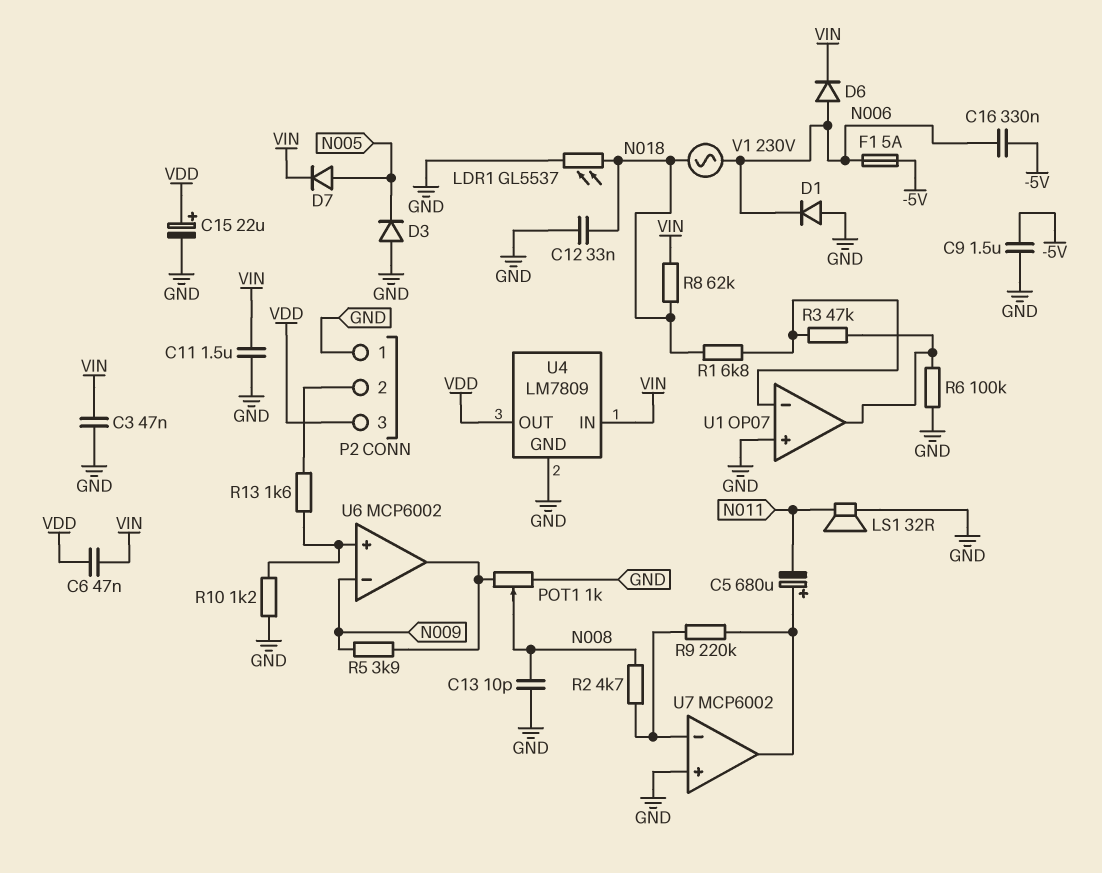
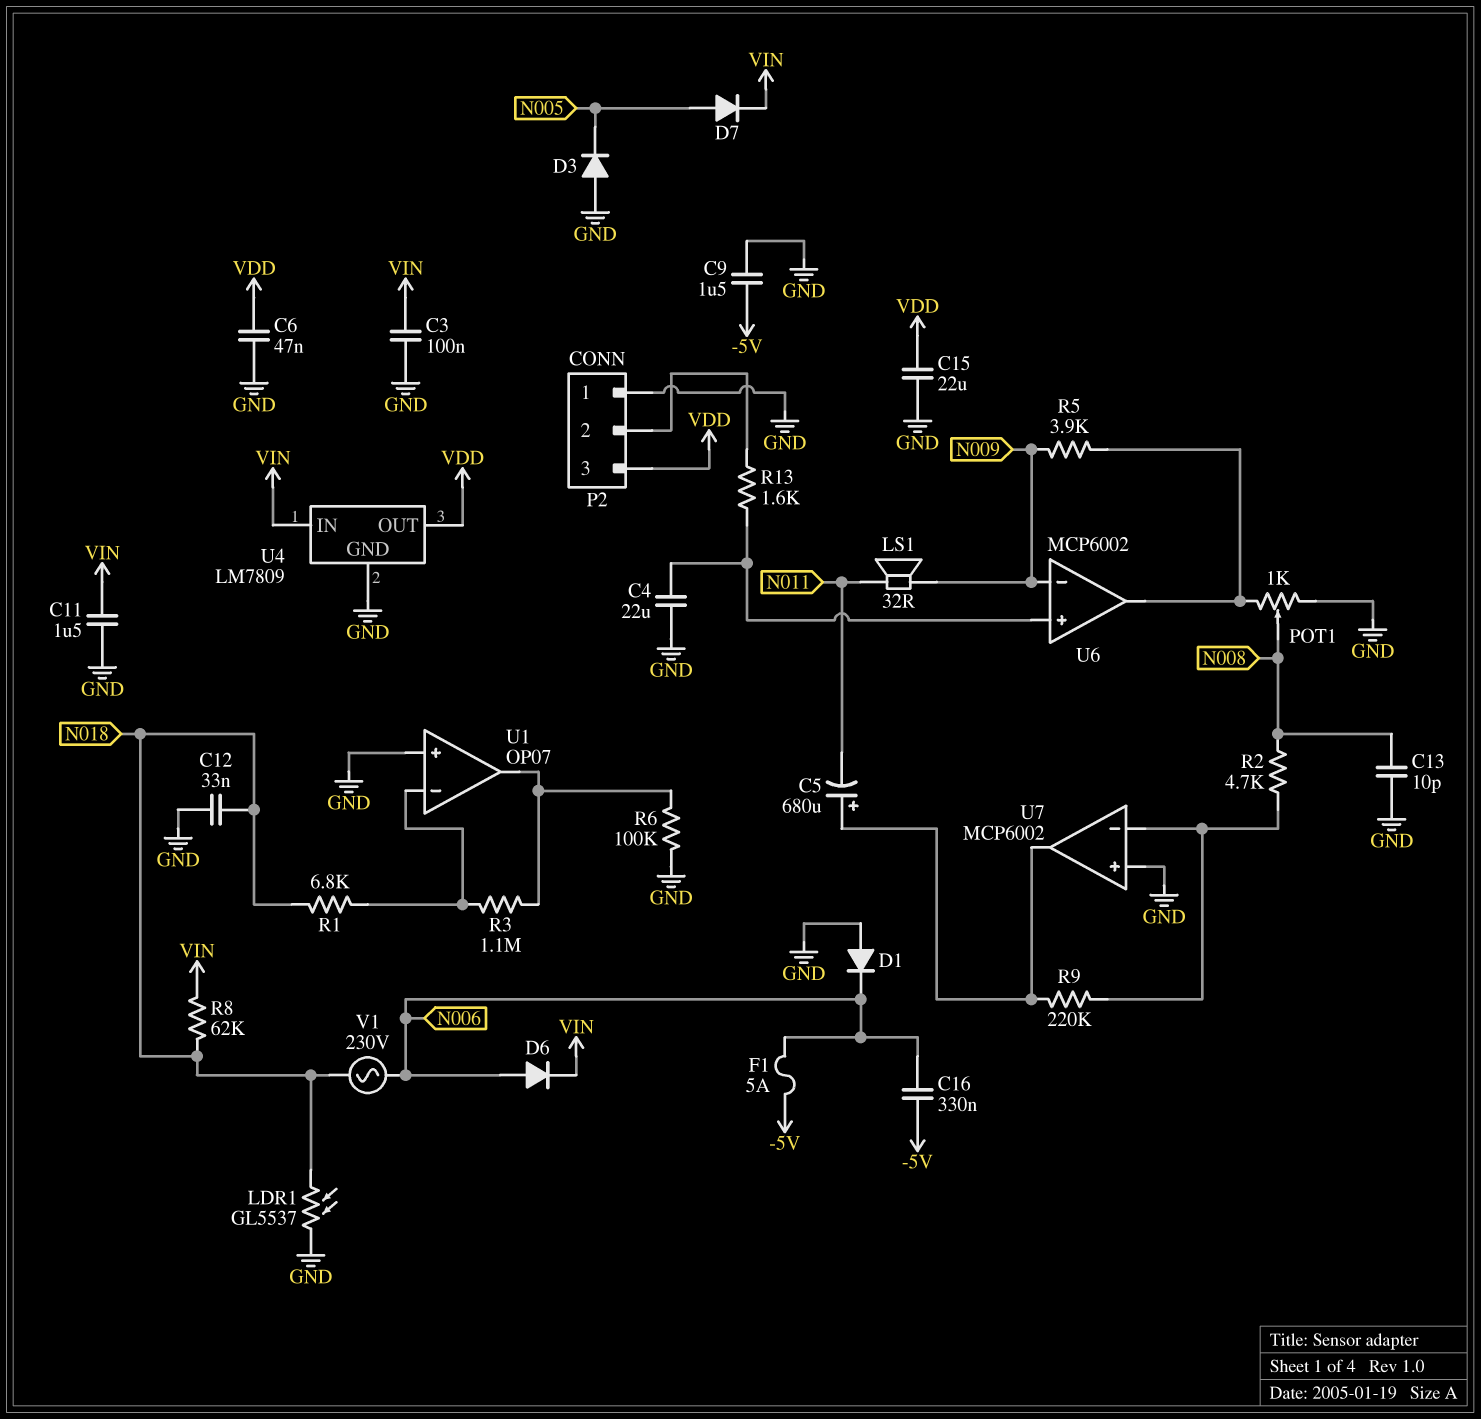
C3: 47nF (GND, VIN) -> 100nF (GND, VIN)
C4: none -> 22uF (GND, U6/in+)
C6: 47nF (VDD, VIN) -> 47nF (GND, VDD)
C15: 22uF (plus VDD, minus GND) -> 22uF (GND, VDD)
LS1: speaker 32R (GND, N011) -> speaker 32R (N009, N011)
R3: 47k (U1/in-, U1/out) -> 1.1M (U1/in-, U1/out)
R10: 1.2k (GND, U6/in+) -> none

